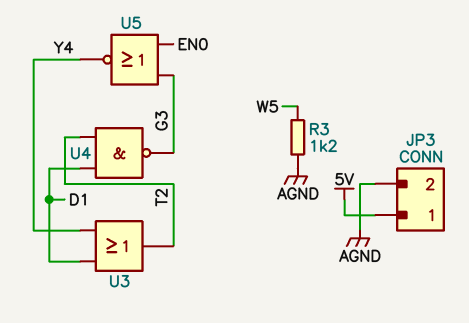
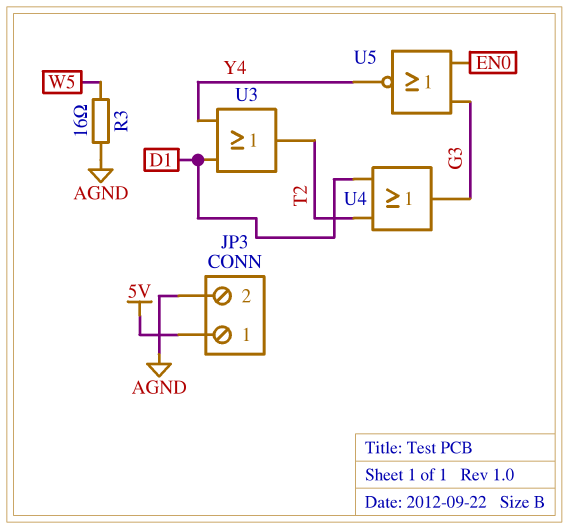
R3: 1.2k (AGND, W5) -> 16 (AGND, W5)
U4: NAND (in D1, in T2, out G3) -> OR (in D1, in T2, out G3)

